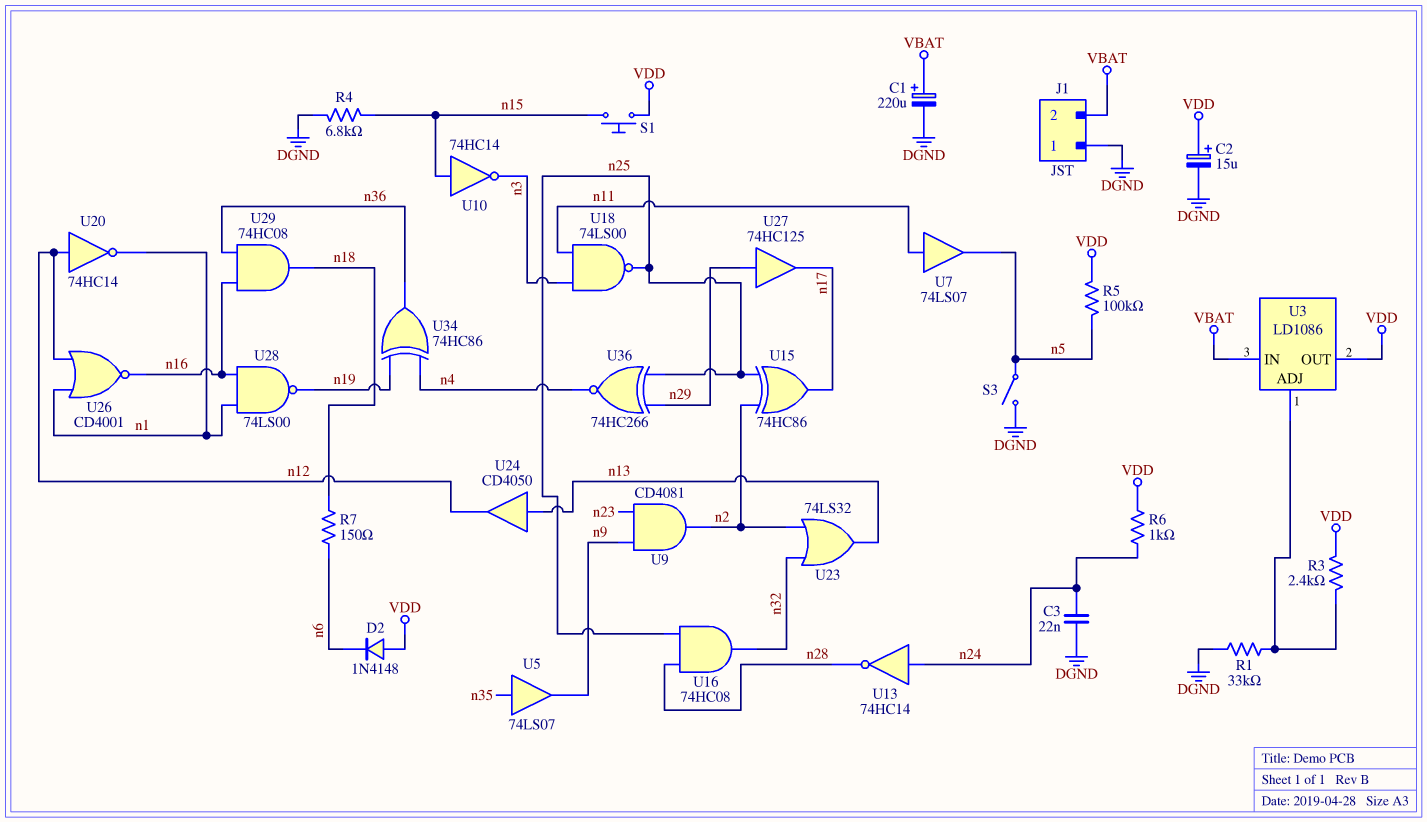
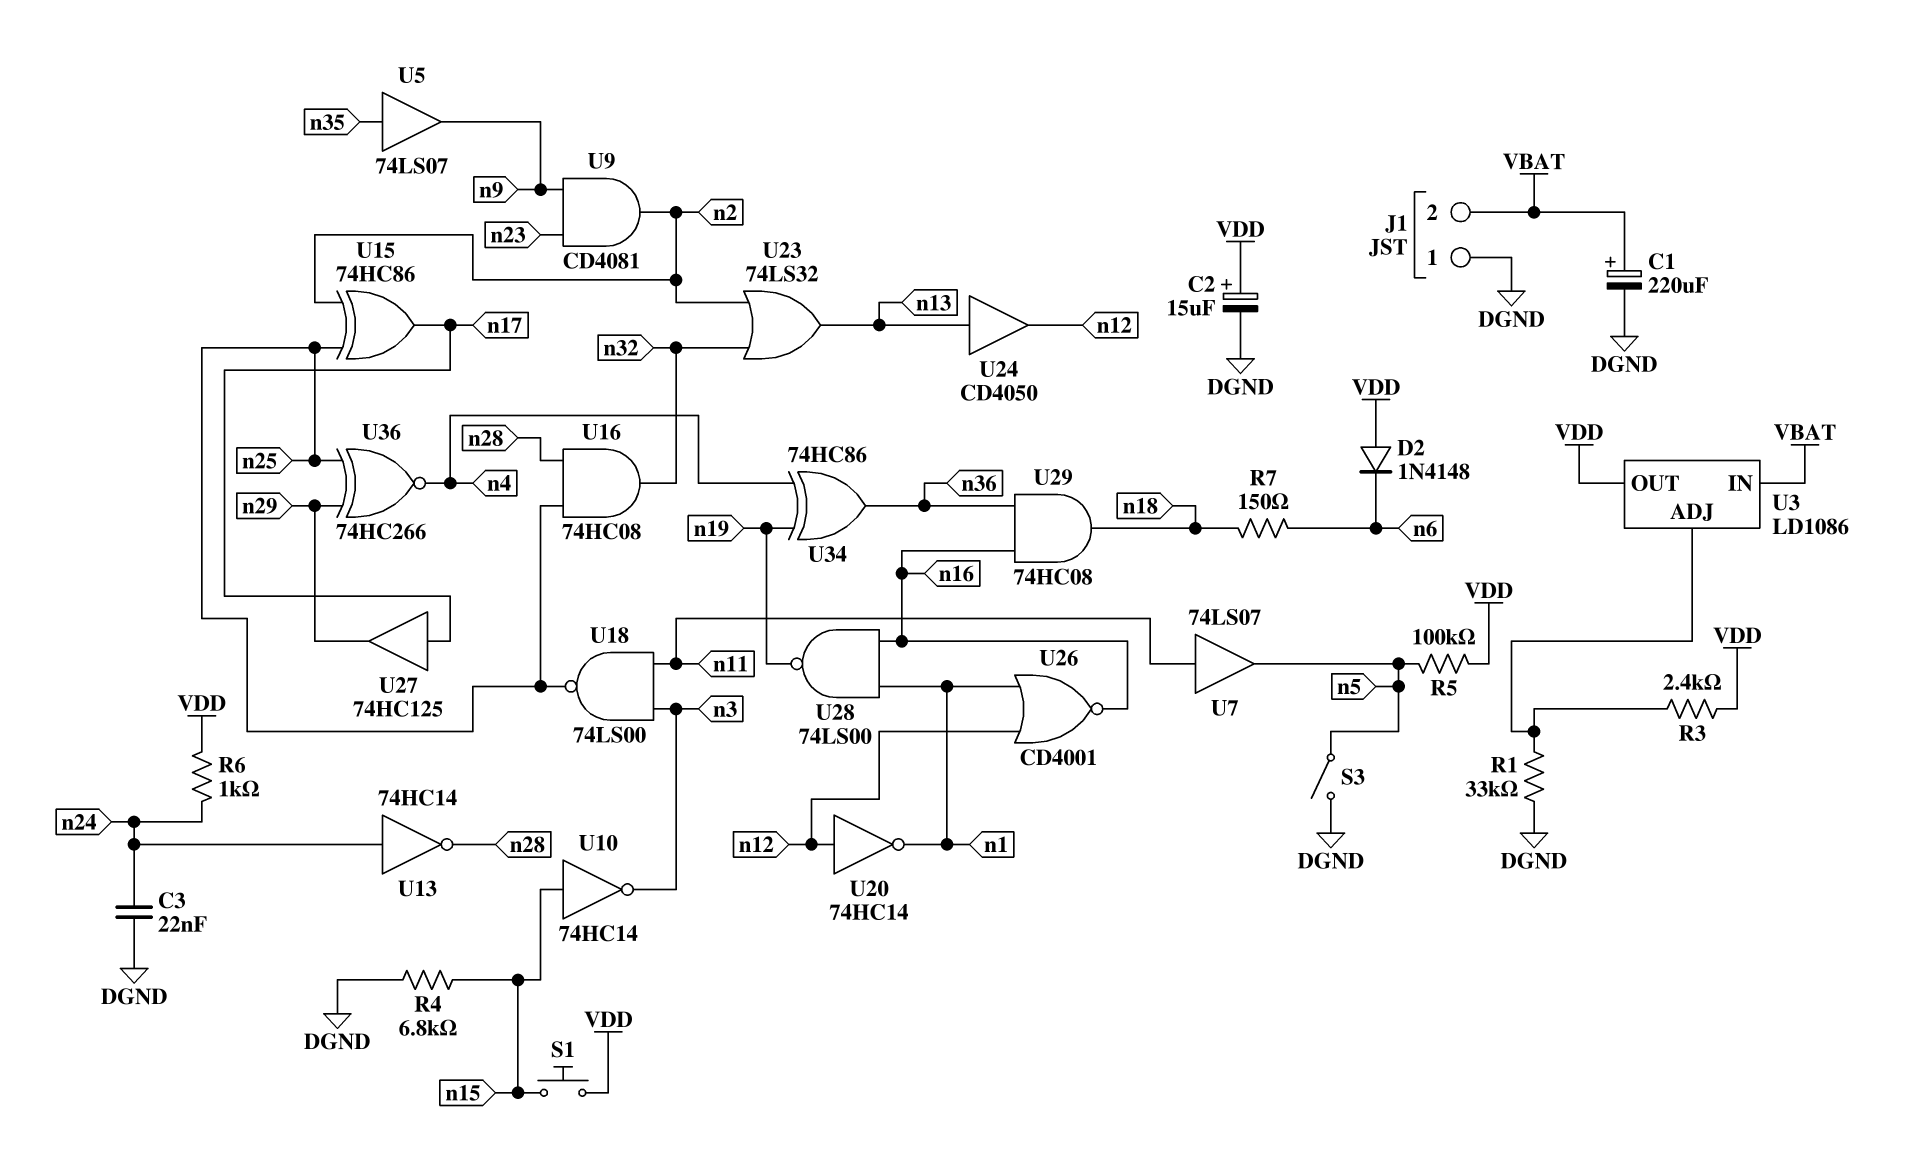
U27: buffer 74HC125 (in n29, out n17) -> buffer 74HC125 (in n17, out n29)

